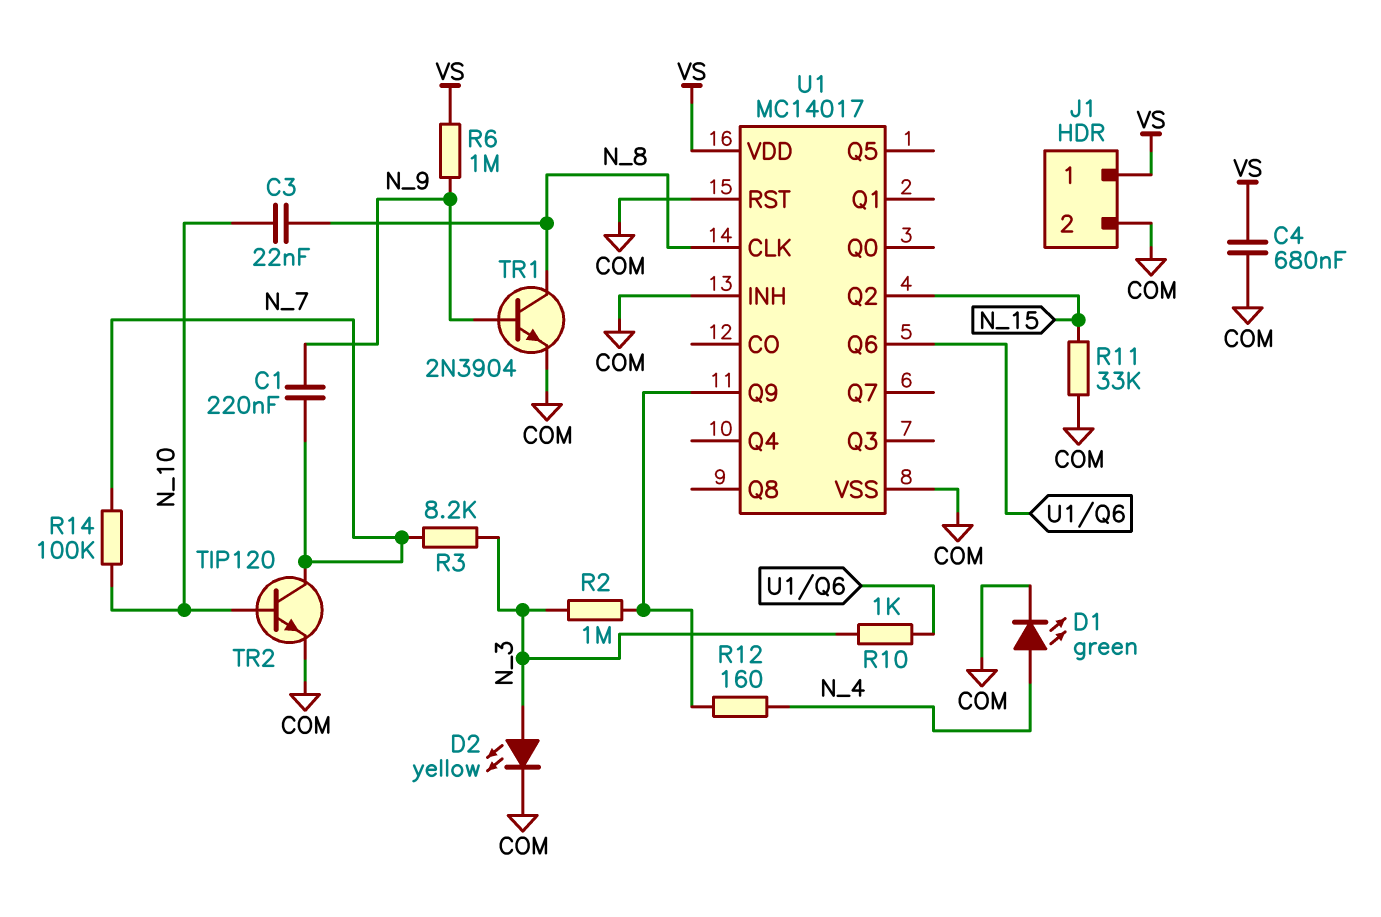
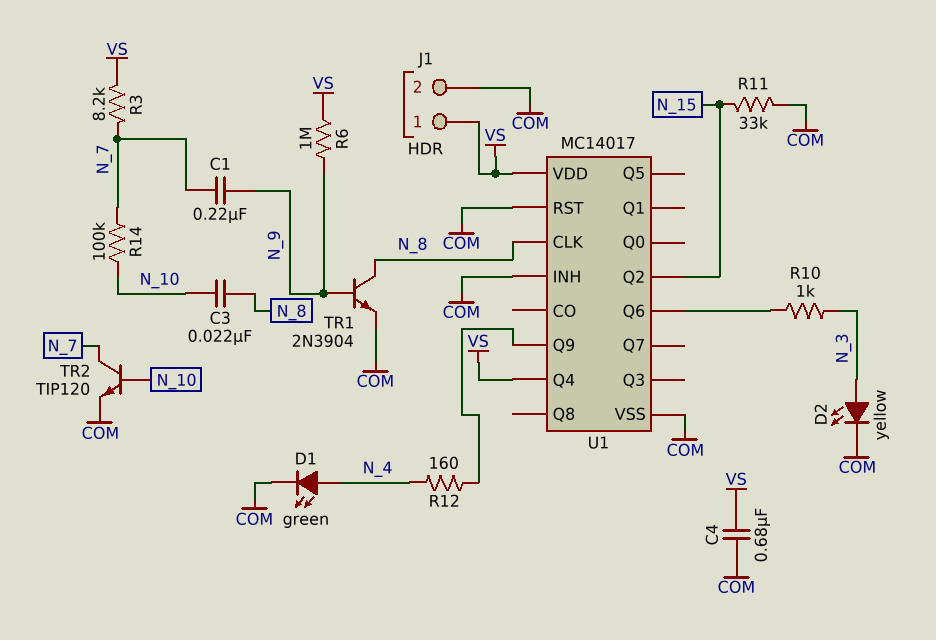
R2: 1M (N_3, U1/Q9) -> none
R3: 8.2k (N_3, N_7) -> 8.2k (N_7, VS)
U1 pin Q4: none -> VS

